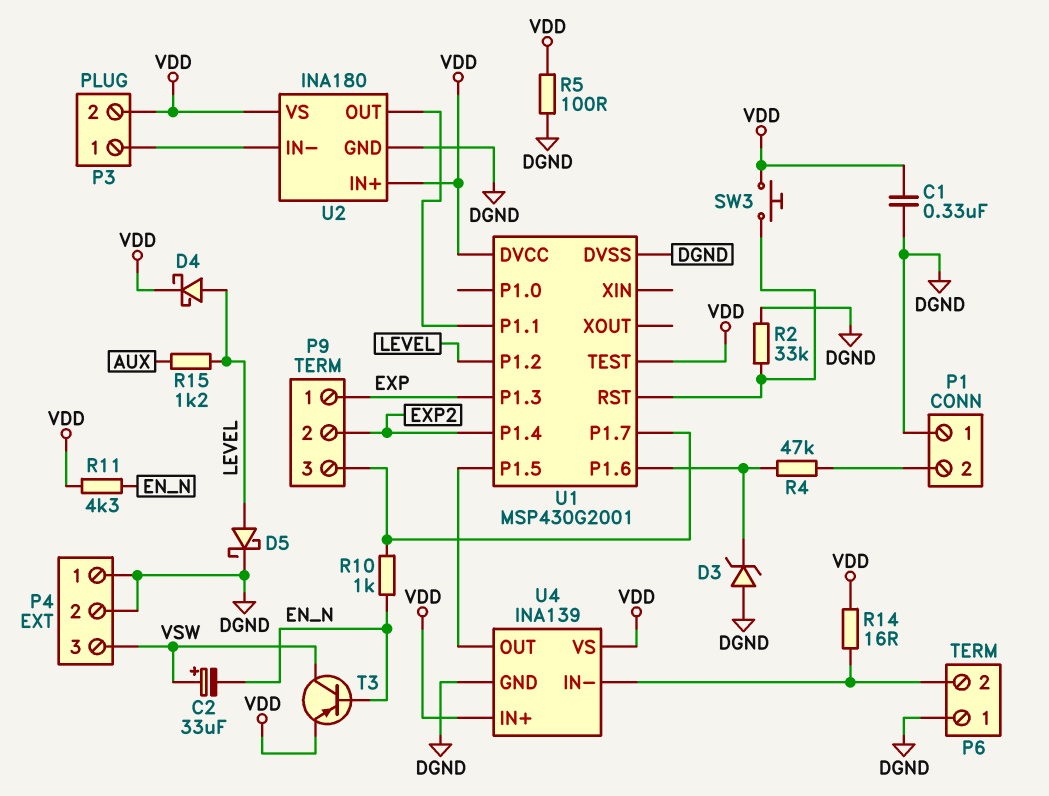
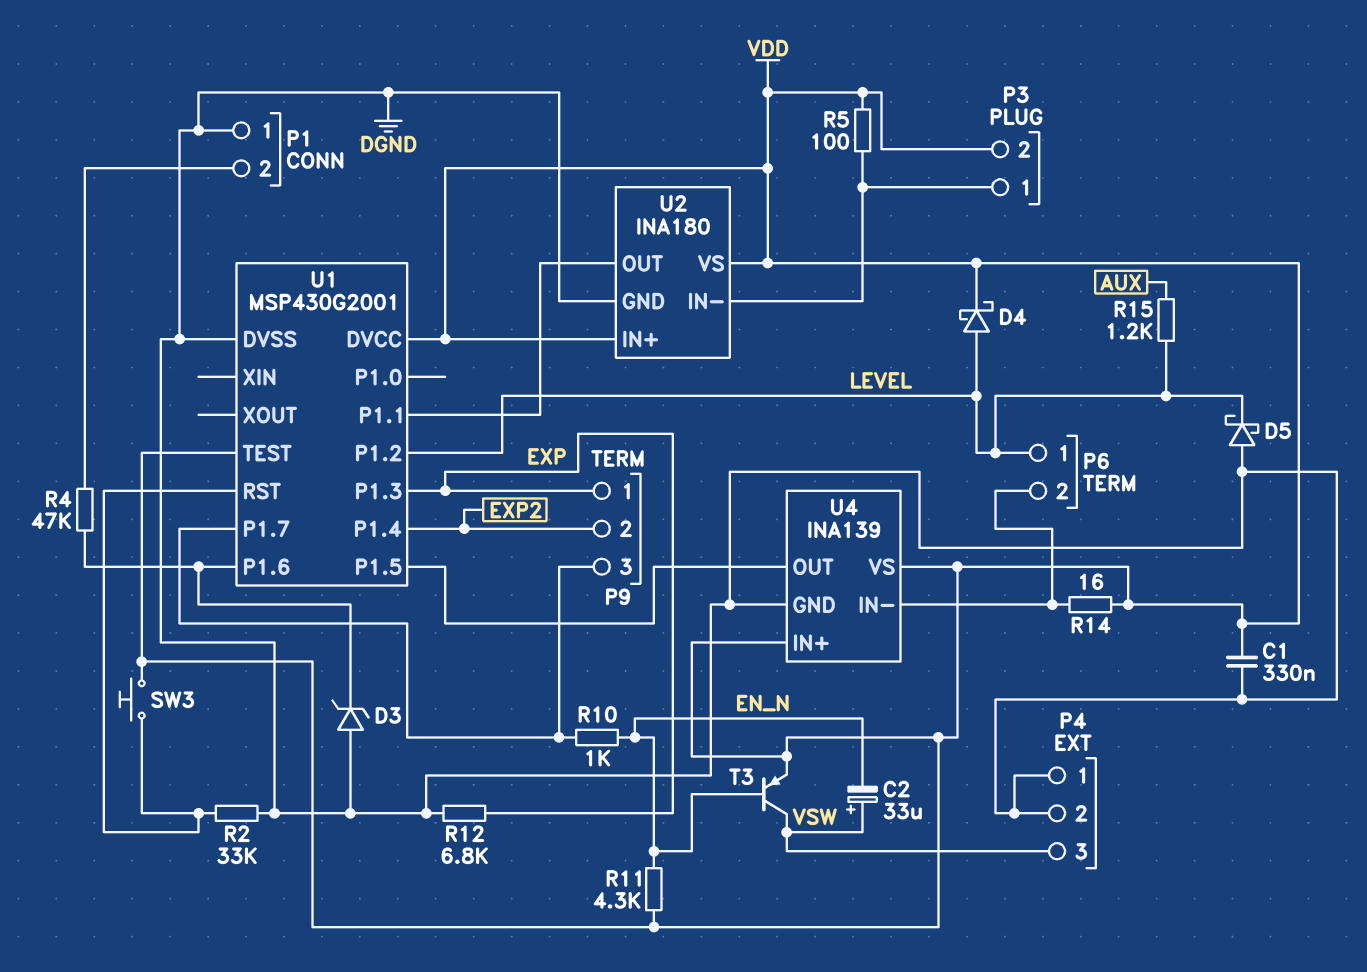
D5: schottky (A LEVEL, K DGND) -> schottky (A DGND, K LEVEL)
P6 pin 1: DGND -> LEVEL
R5: 100 (DGND, VDD) -> 100 (P3/1, VDD)
R12: none -> 6.8k (DGND, EXP)

